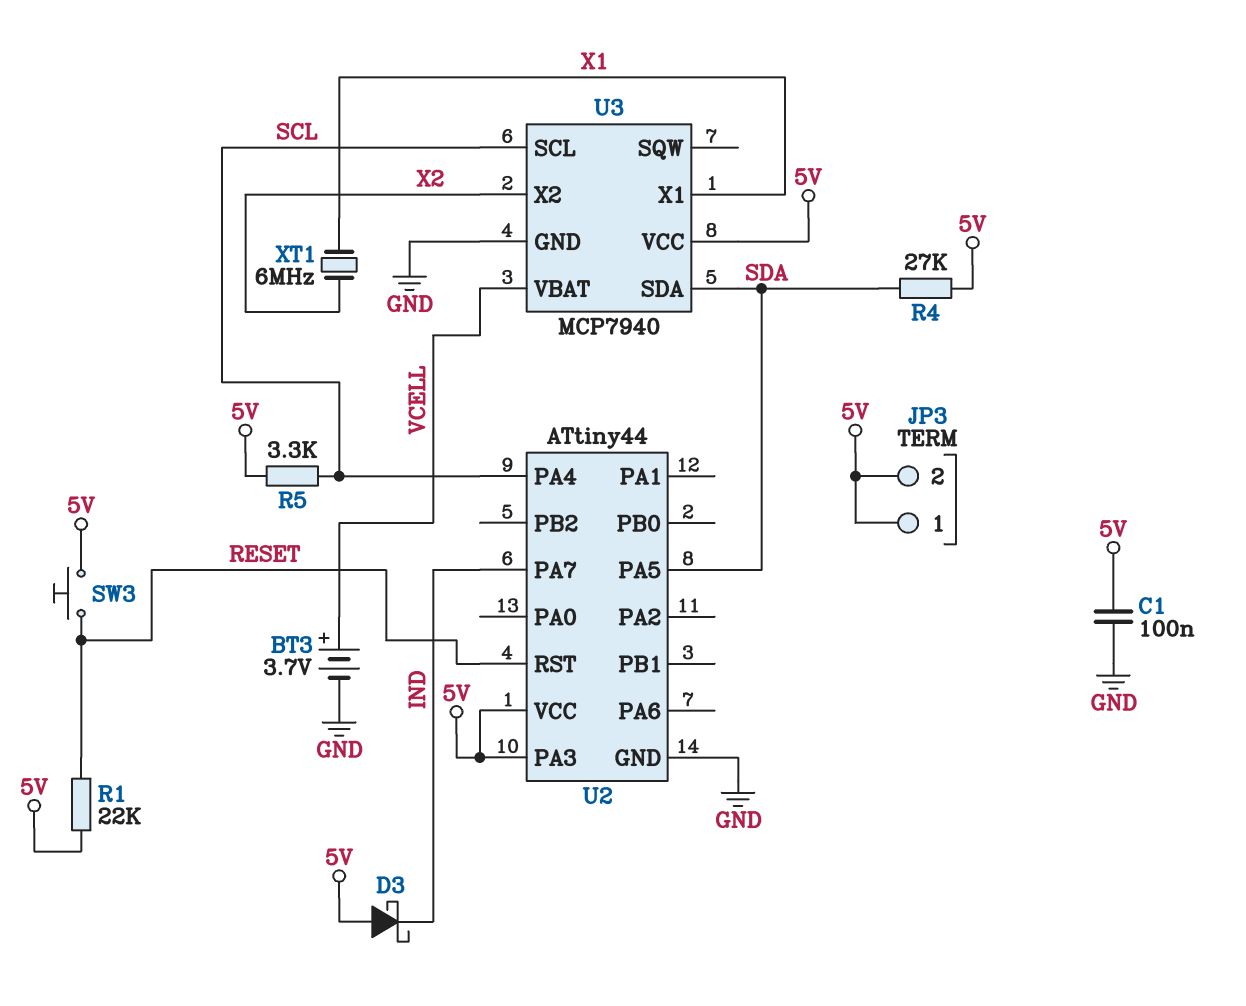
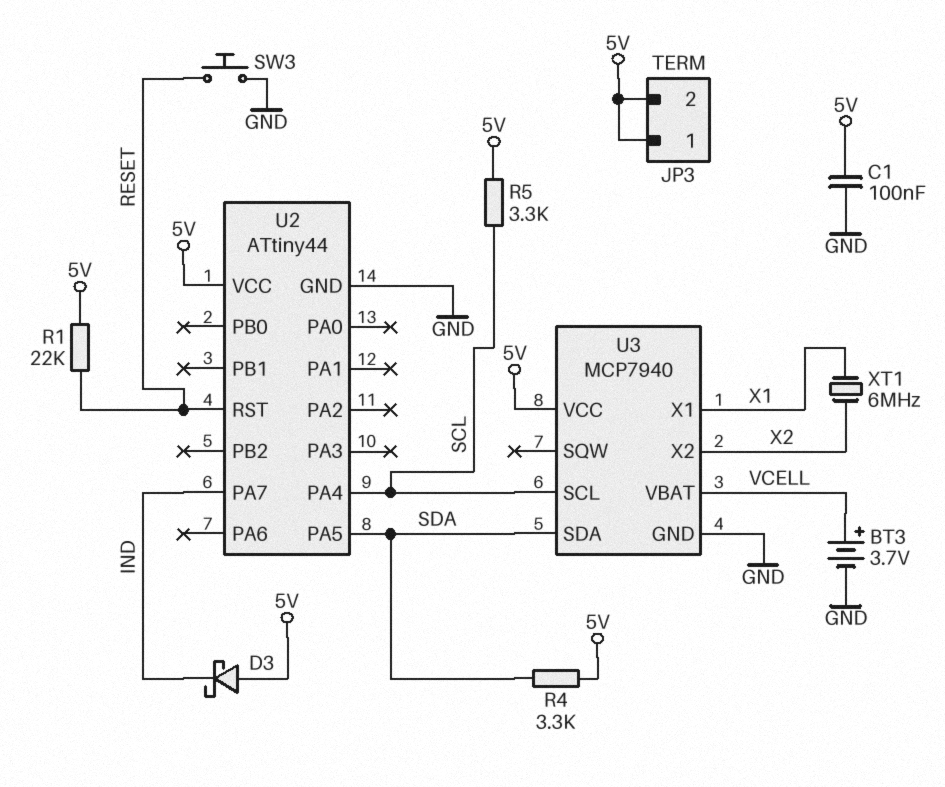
R4: 27k (5V, SDA) -> 3.3k (5V, SDA)
SW3: button (5V, RESET) -> button (GND, RESET)
U2 pin PA3: 5V -> none

